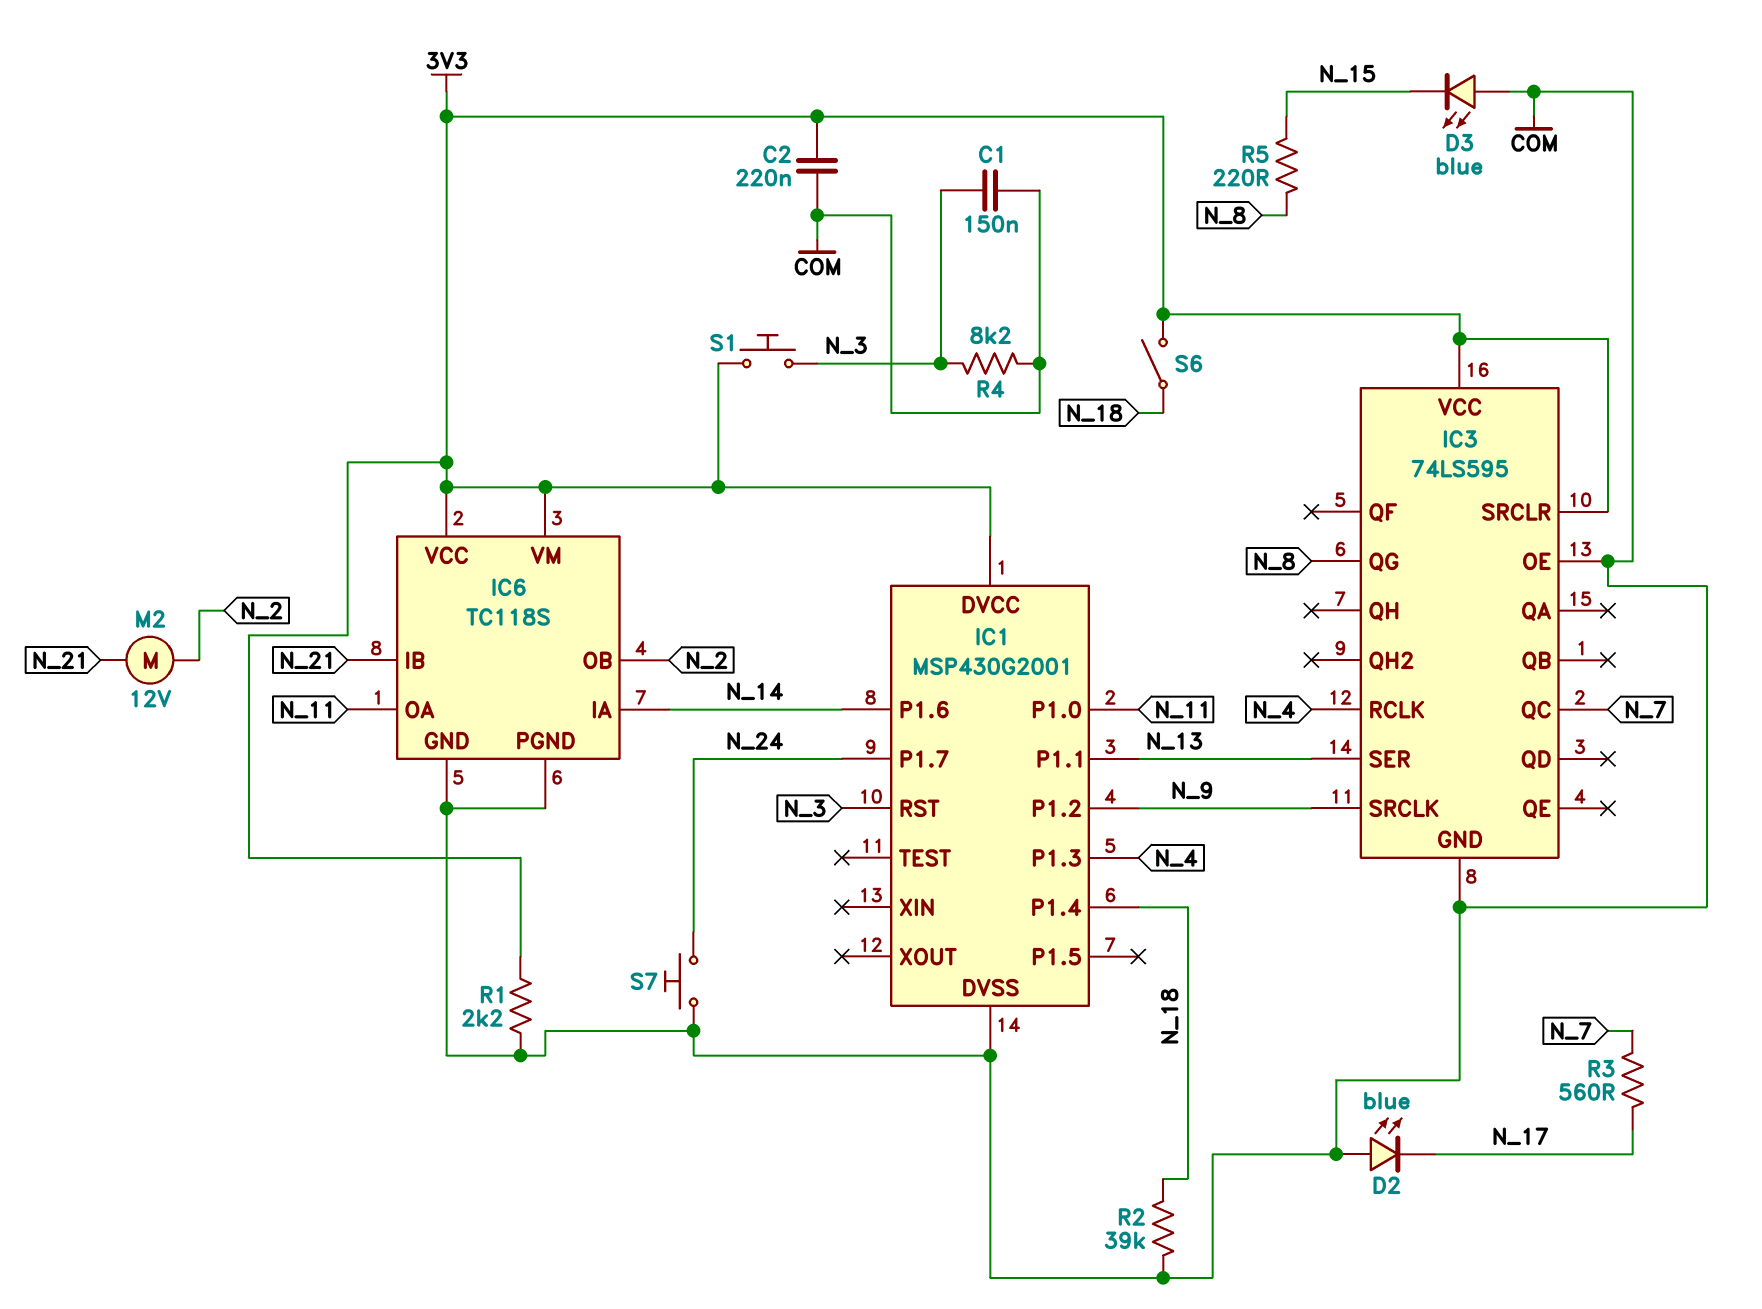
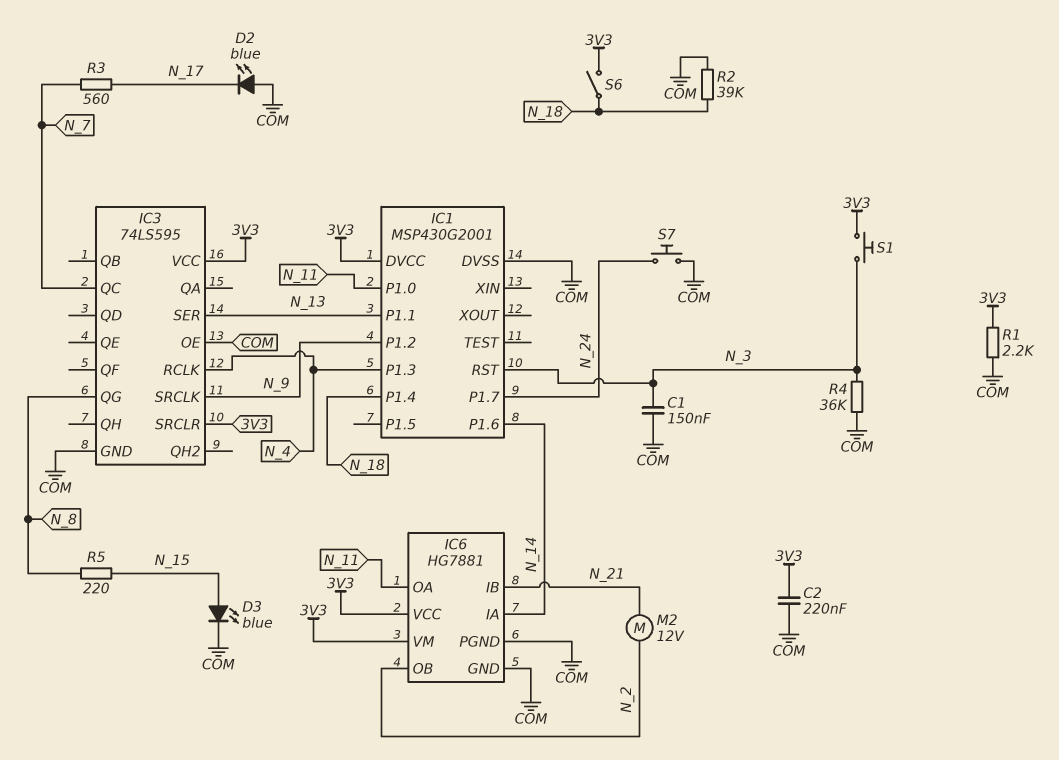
D3: LED blue (A COM, K N_15) -> LED blue (A N_15, K COM)
IC6: TC118S -> HG7881
R4: 8.2k (COM, N_3) -> 36k (COM, N_3)

